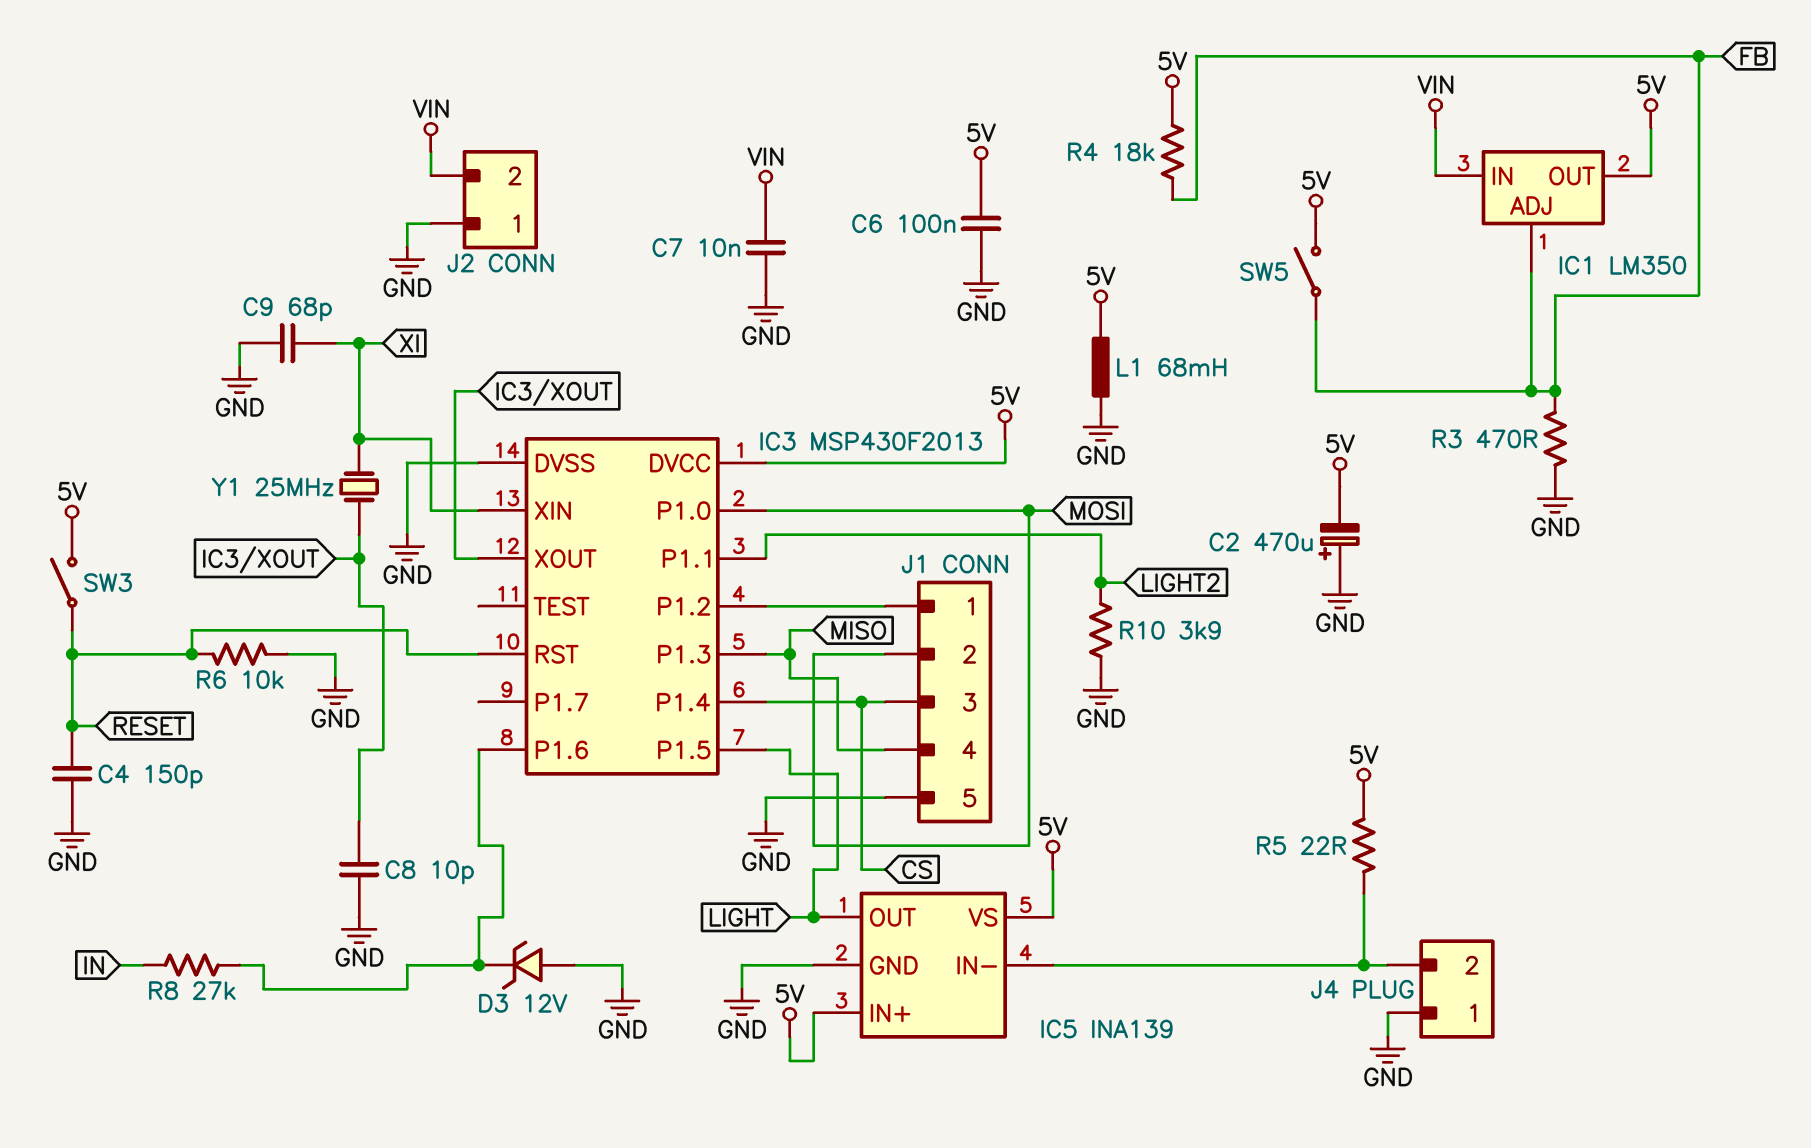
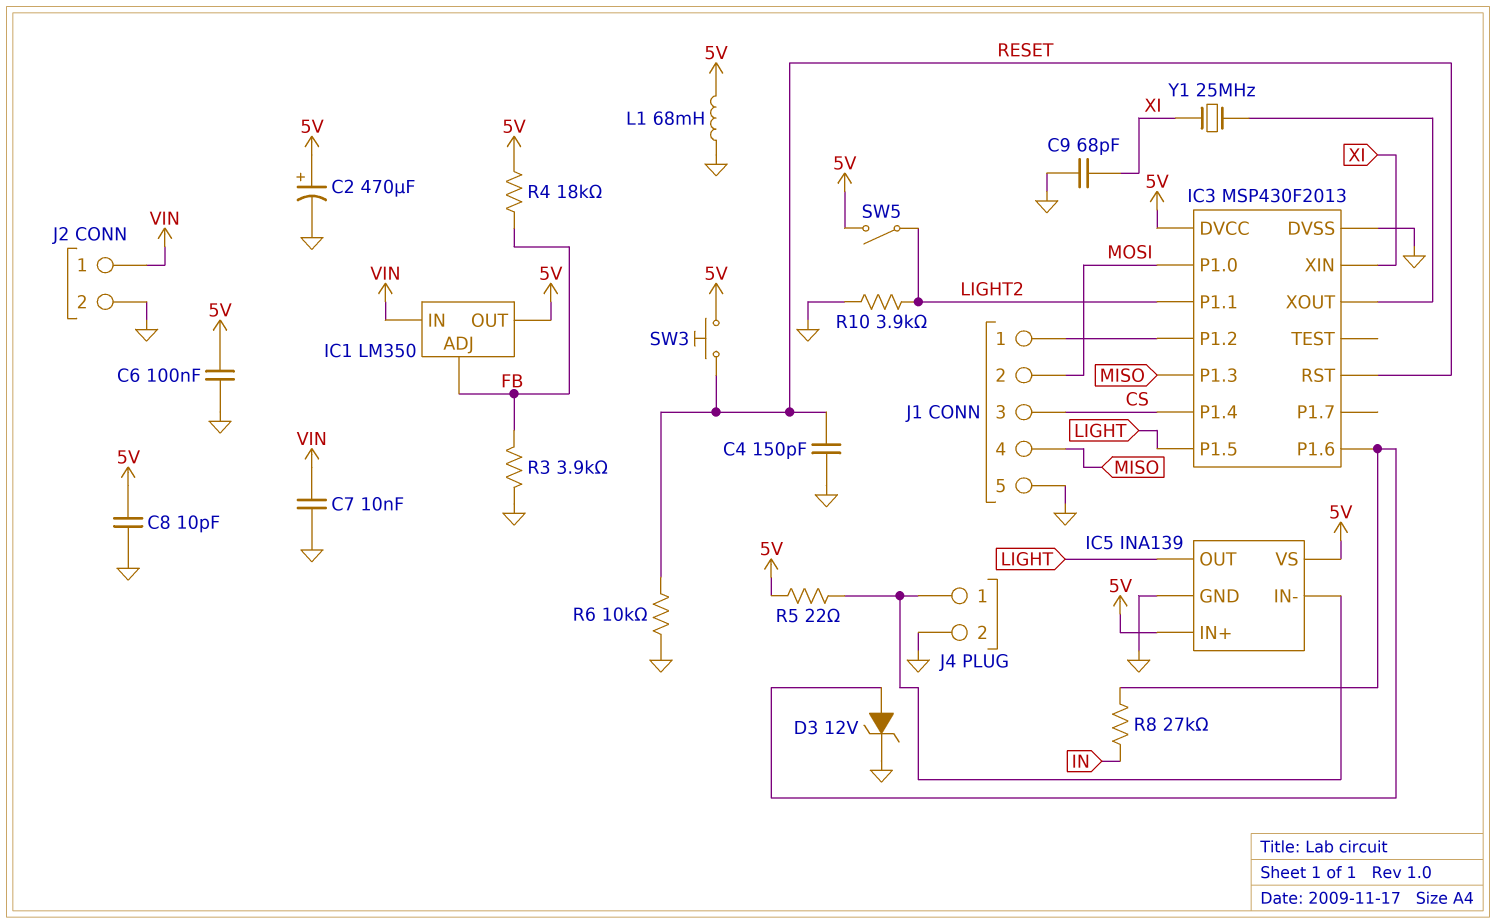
C2: 470uF (plus GND, minus 5V) -> 470uF (plus 5V, minus GND)
C8: 10pF (GND, IC3/XOUT) -> 10pF (5V, GND)
D3: zener 12V (A GND, K IC3/P1.6) -> zener 12V (A IC3/P1.6, K GND)
J2 pin 1: GND -> VIN
J2 pin 2: VIN -> GND
J4 pin 1: GND -> IC5/IN-
J4 pin 2: IC5/IN- -> GND
R3: 470 (FB, GND) -> 3.9k (FB, GND)
SW3: switch (5V, RESET) -> button (5V, RESET)
SW5: switch (5V, FB) -> switch (5V, LIGHT2)

